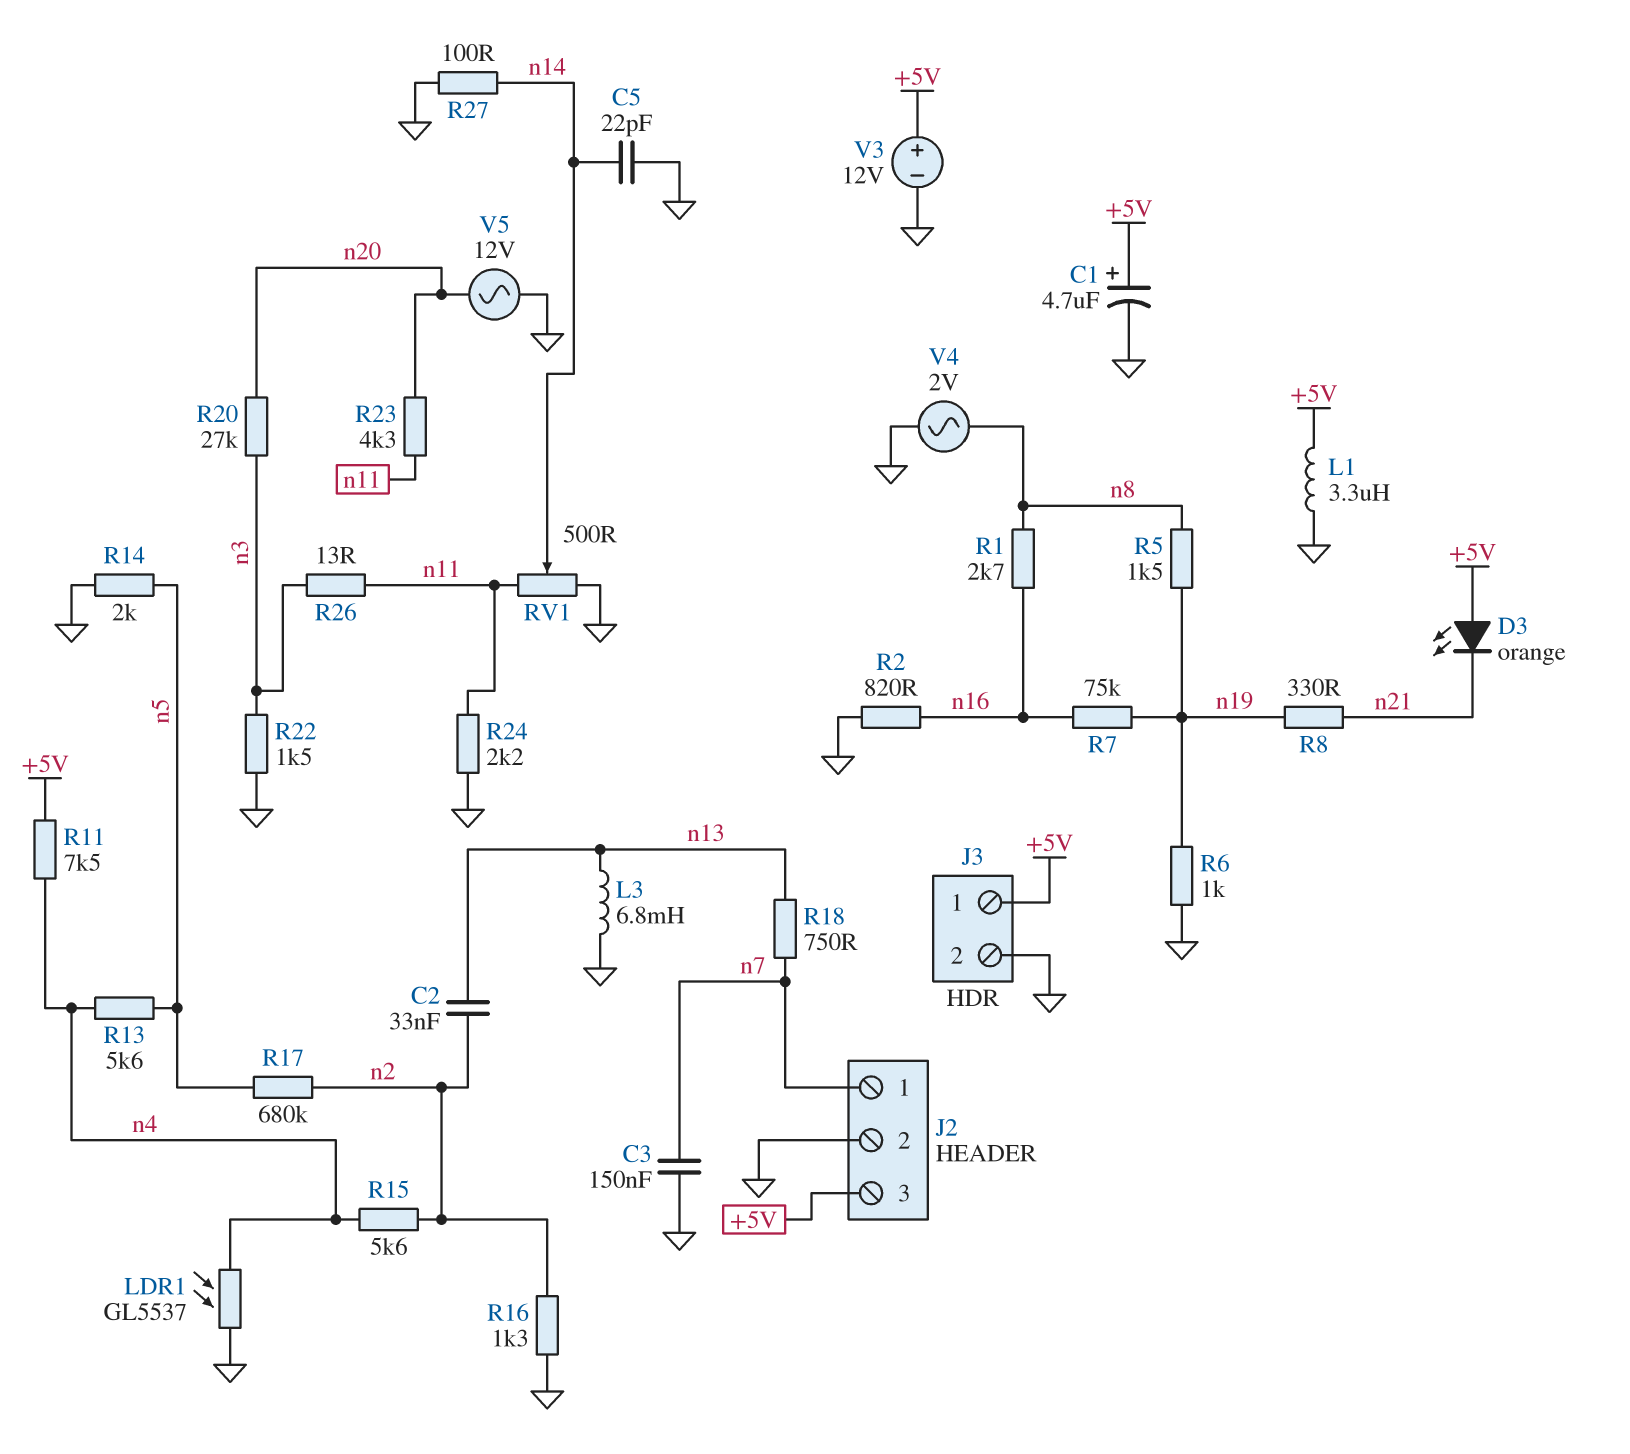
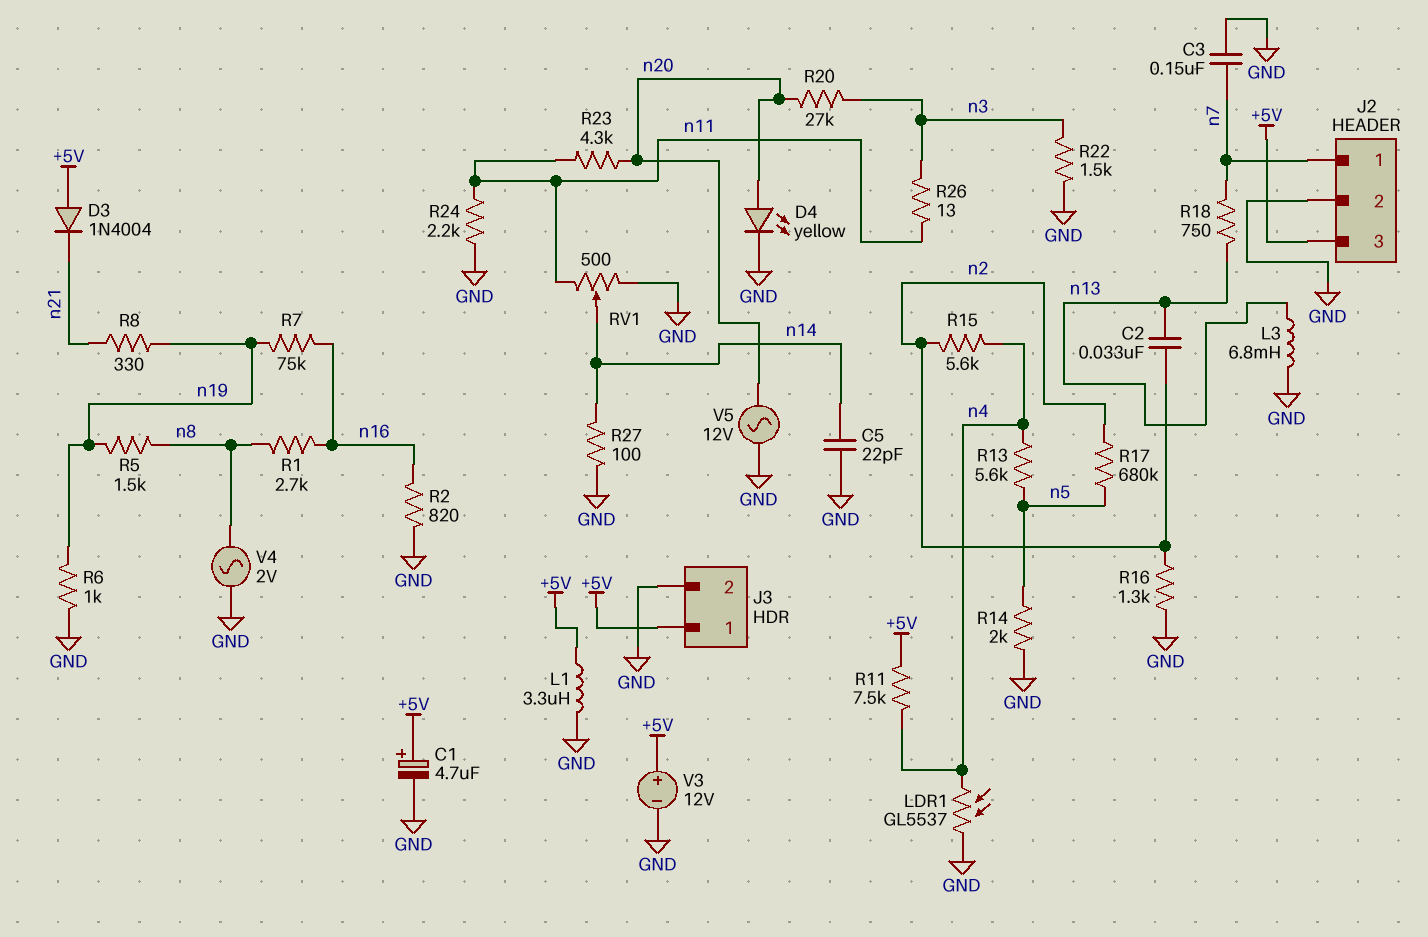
D3: LED orange (A +5V, K n21) -> diode 1N4004 (A +5V, K n21)
D4: none -> LED yellow (A n20, K GND)

